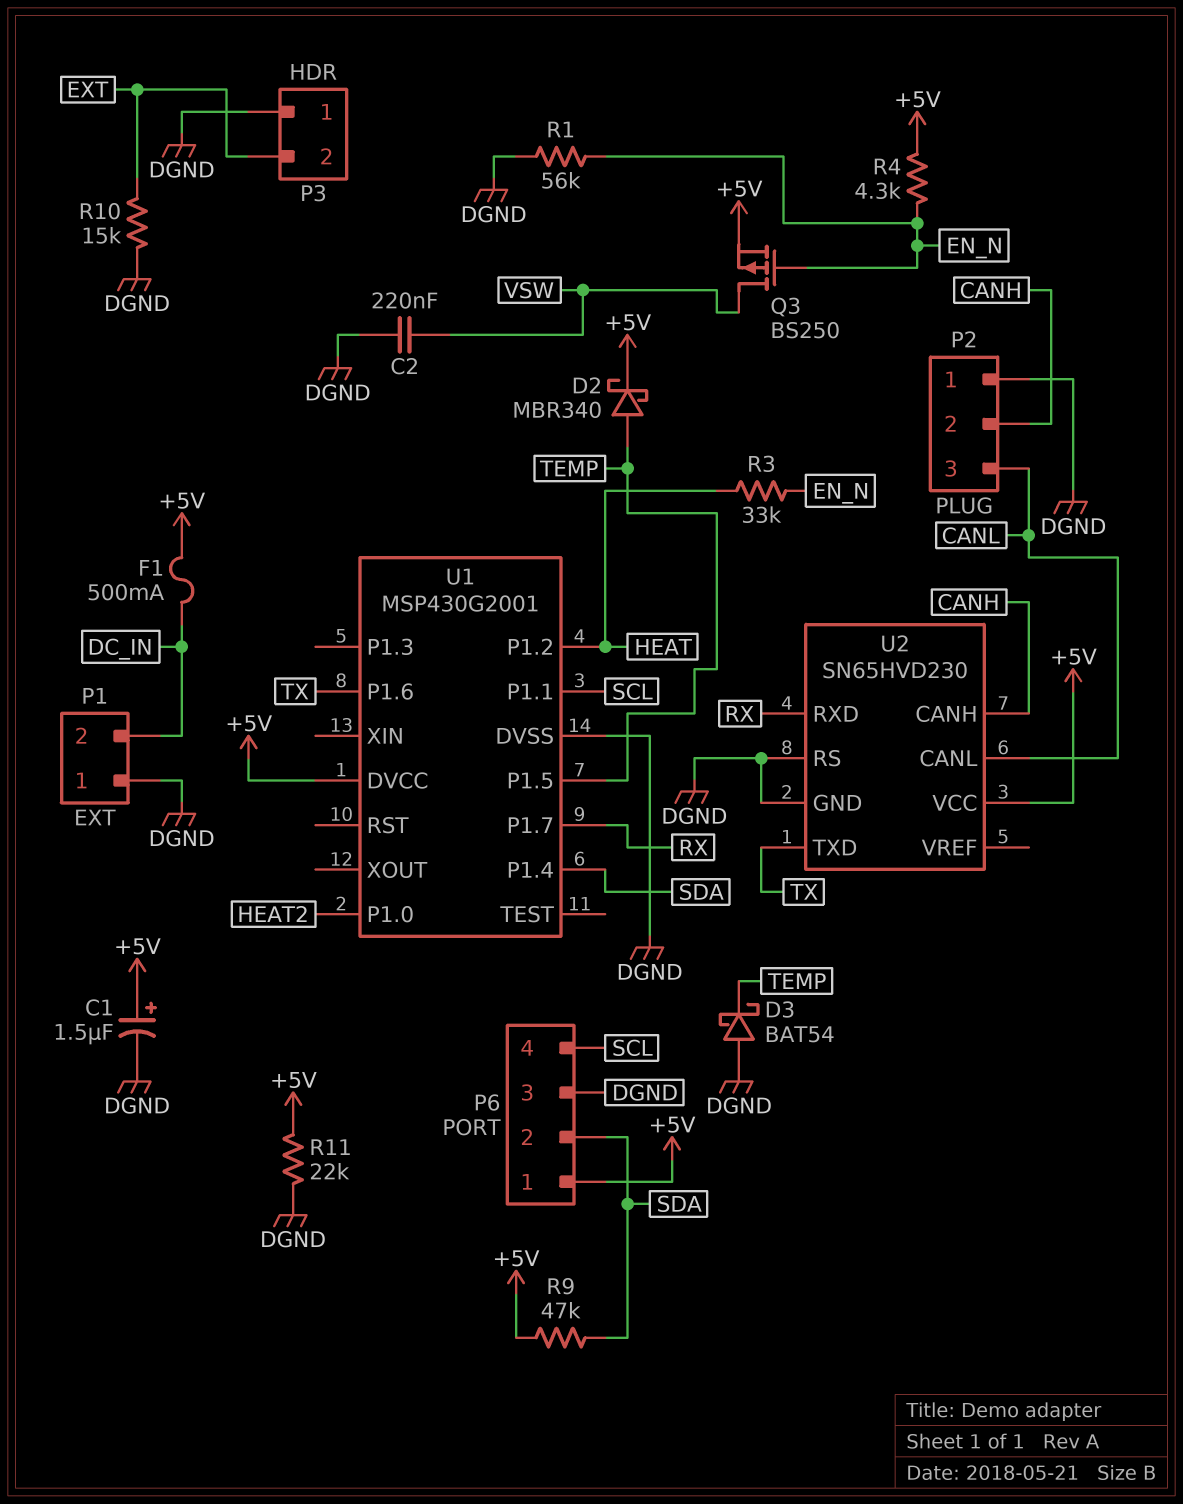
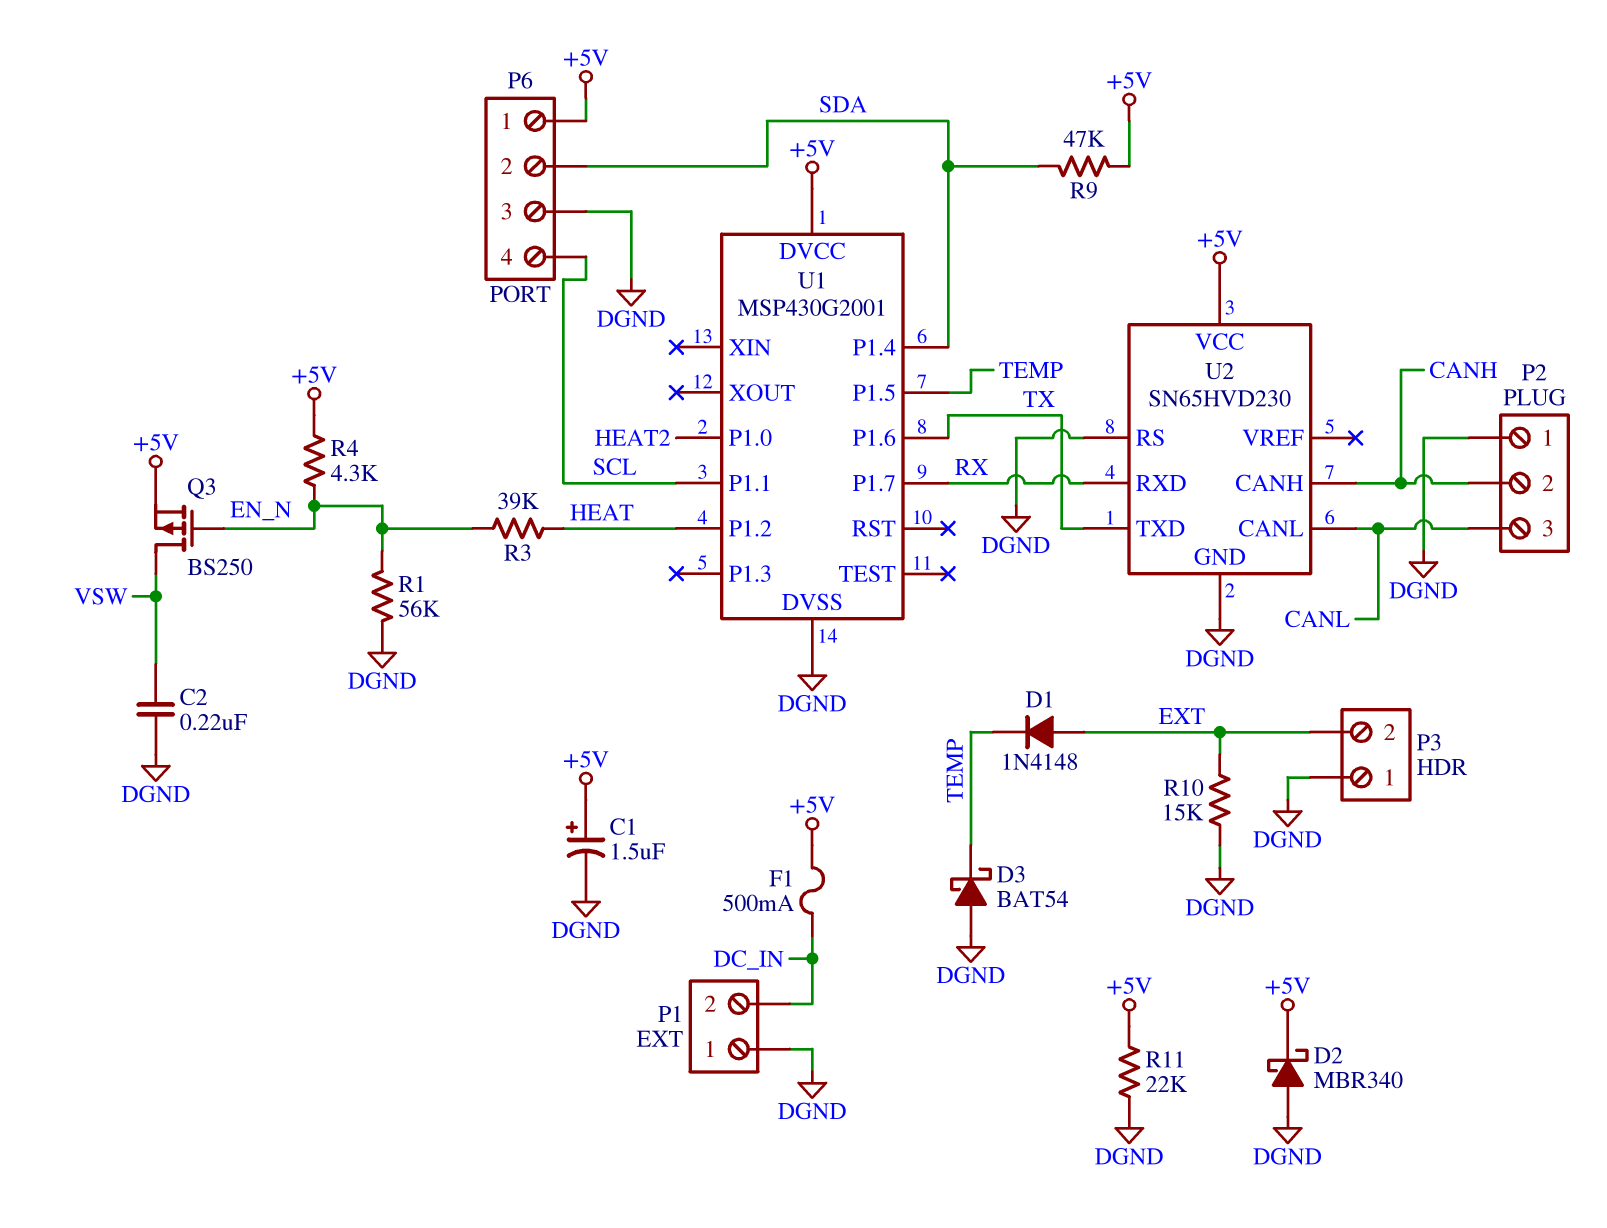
D1: none -> diode 1N4148 (A EXT, K TEMP)
D2: schottky MBR340 (A TEMP, K +5V) -> schottky MBR340 (A DGND, K +5V)
R3: 33k (EN_N, HEAT) -> 39k (EN_N, HEAT)

